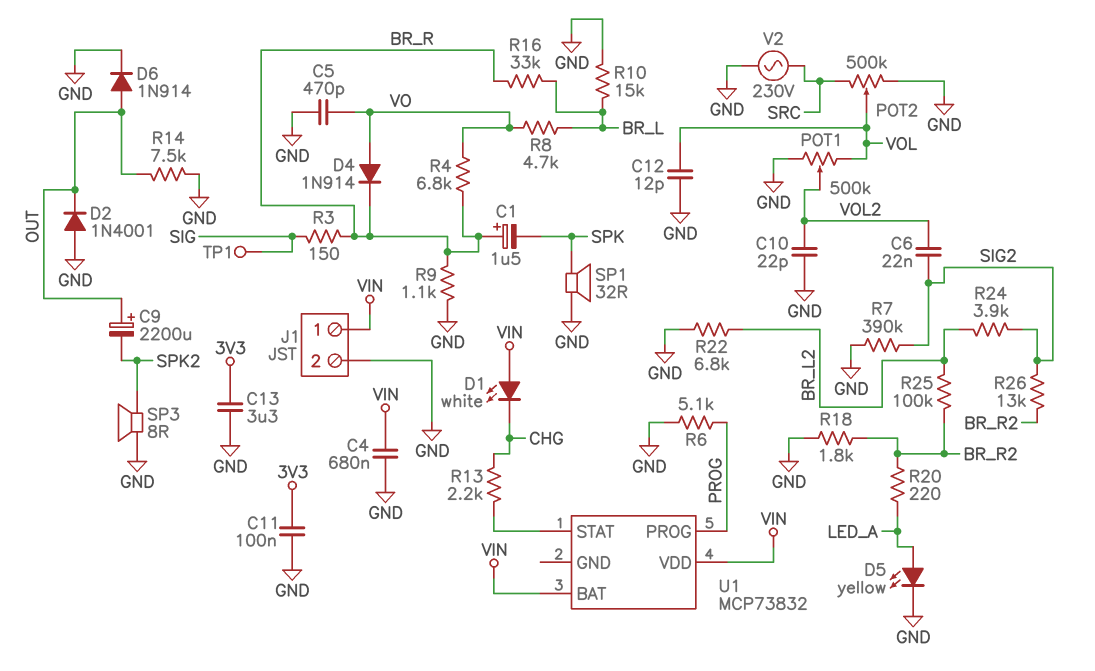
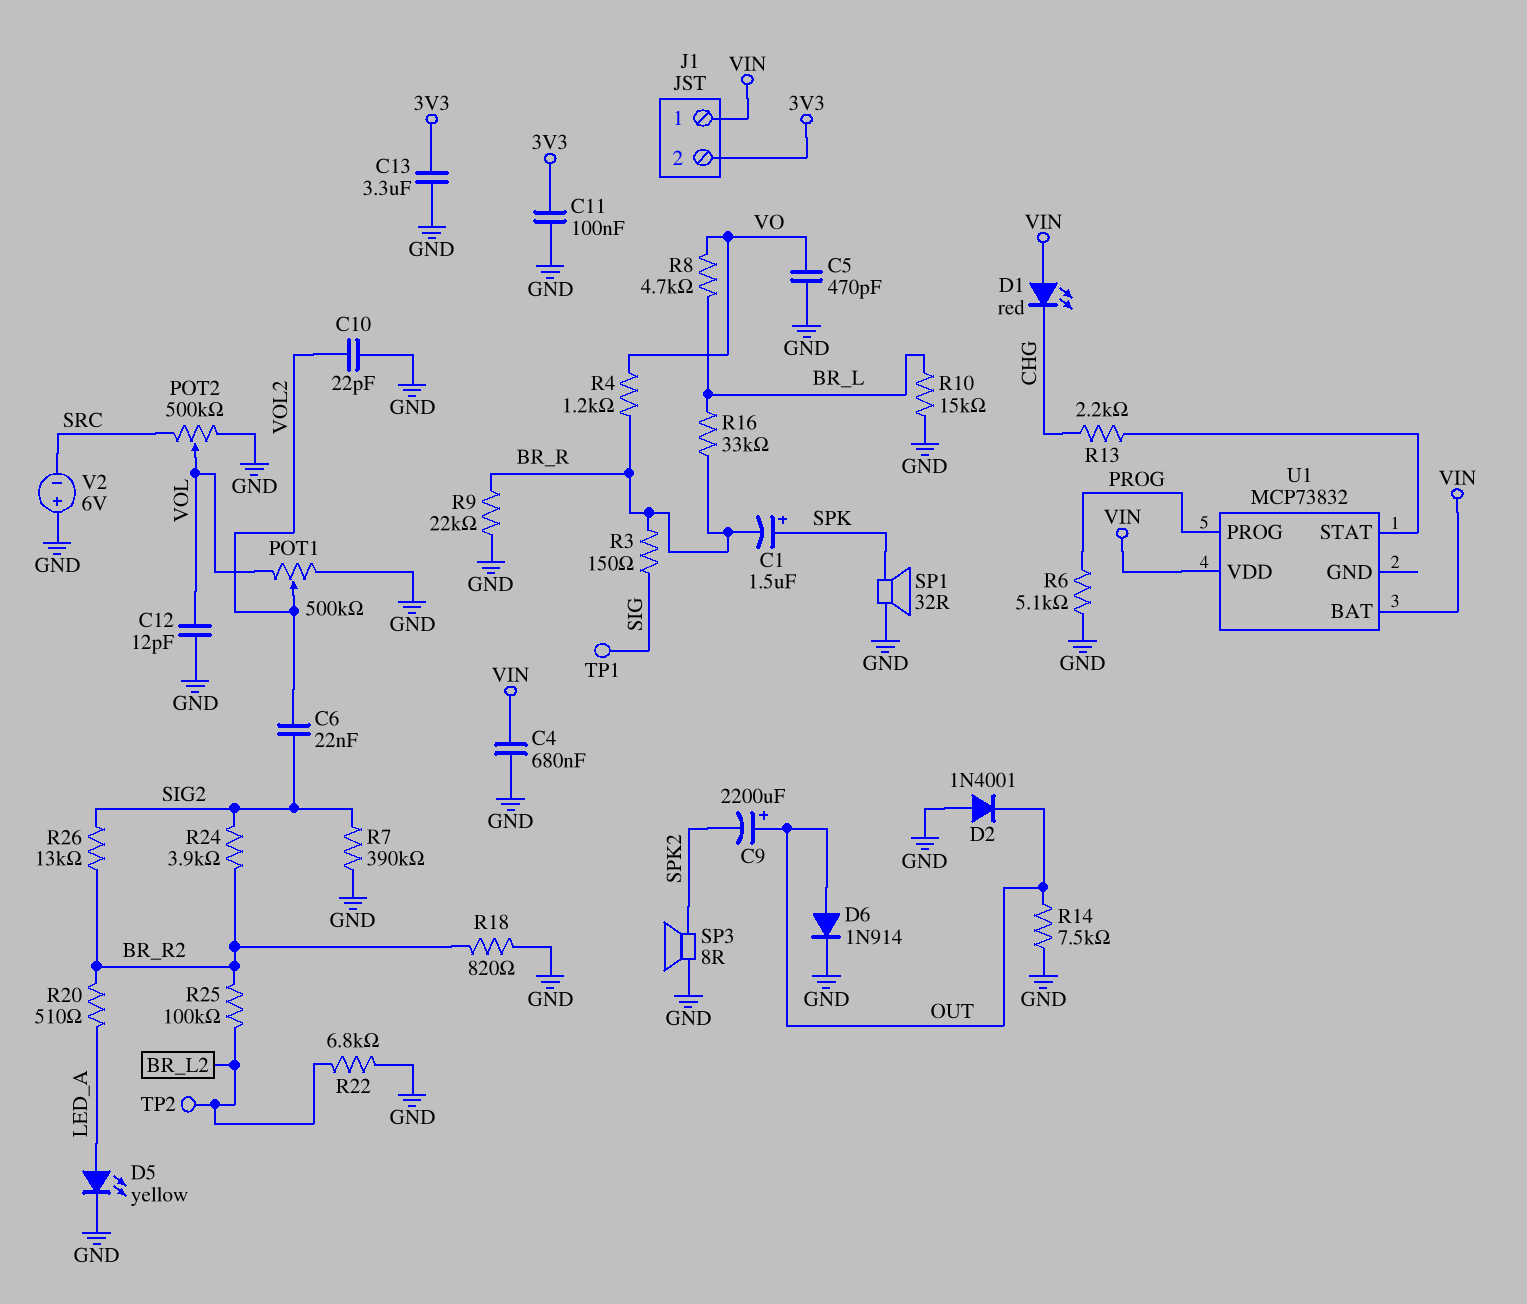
C1: 1.5uF (plus BR_R, minus SPK) -> 1.5uF (plus SPK, minus BR_R)
D1: LED white (A VIN, K CHG) -> LED red (A VIN, K CHG)
D4: diode 1N914 (A VO, K BR_R) -> none
J1 pin 2: GND -> 3V3
R4: 6.8k (BR_R, VO) -> 1.2k (BR_R, VO)
R9: 1.1k (BR_R, GND) -> 22k (BR_R, GND)
R18: 1.8k (BR_R2, GND) -> 820 (BR_R2, GND)
R20: 220 (BR_R2, LED_A) -> 510 (BR_R2, LED_A)
R24: 3.9k (BR_L2, SIG2) -> 3.9k (BR_R2, SIG2)
TP2: none -> test point (BR_L2)
V2: AC 230V (GND, SRC) -> 6V (plus GND, minus SRC)

